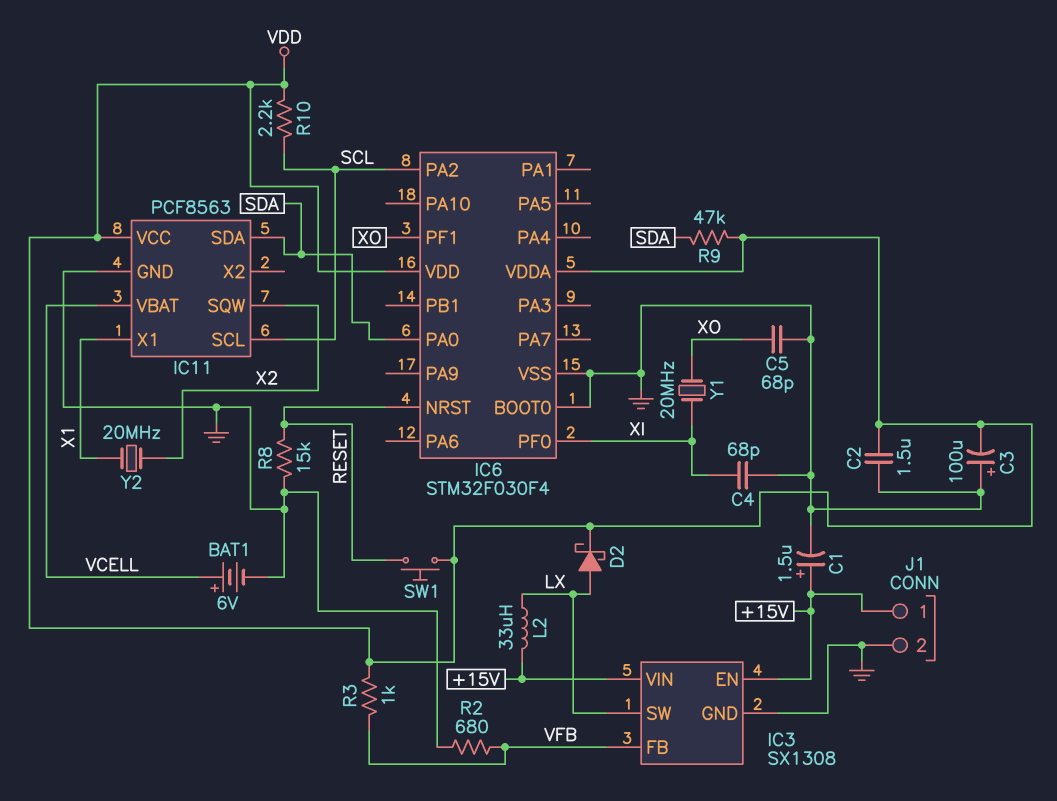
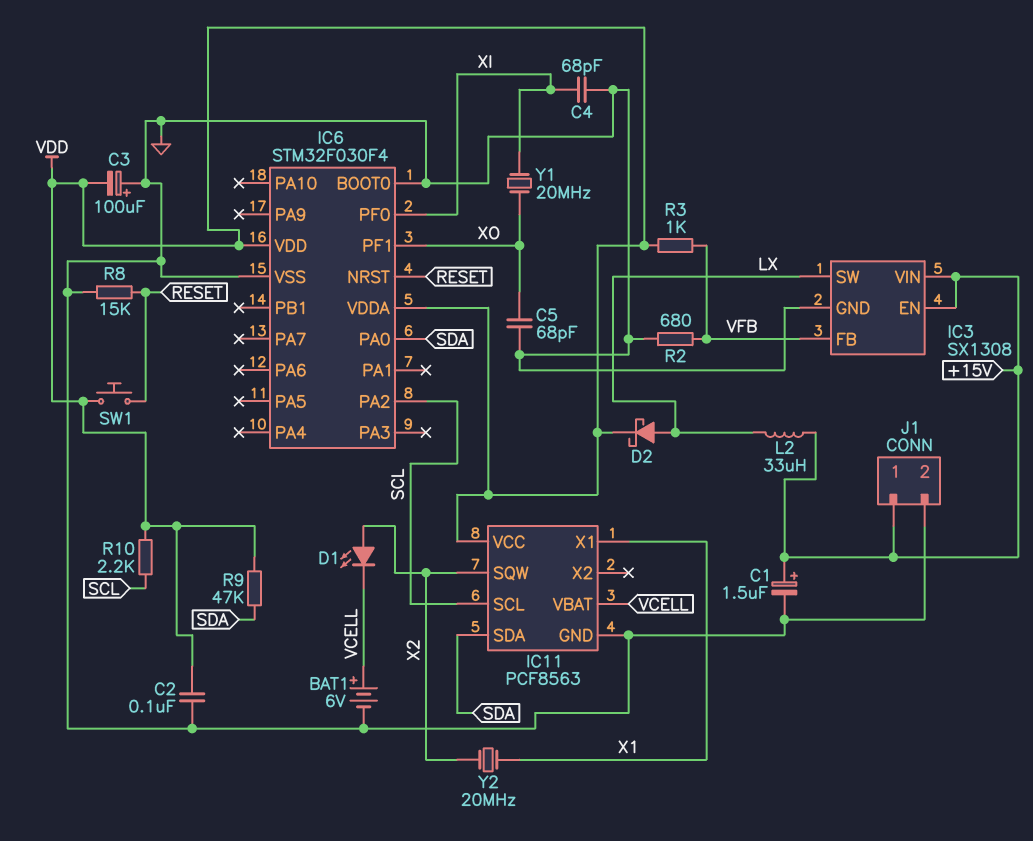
C2: 1.5uF (GND, VDD) -> 100nF (GND, VDD)
D1: none -> LED (A X2, K VCELL)

